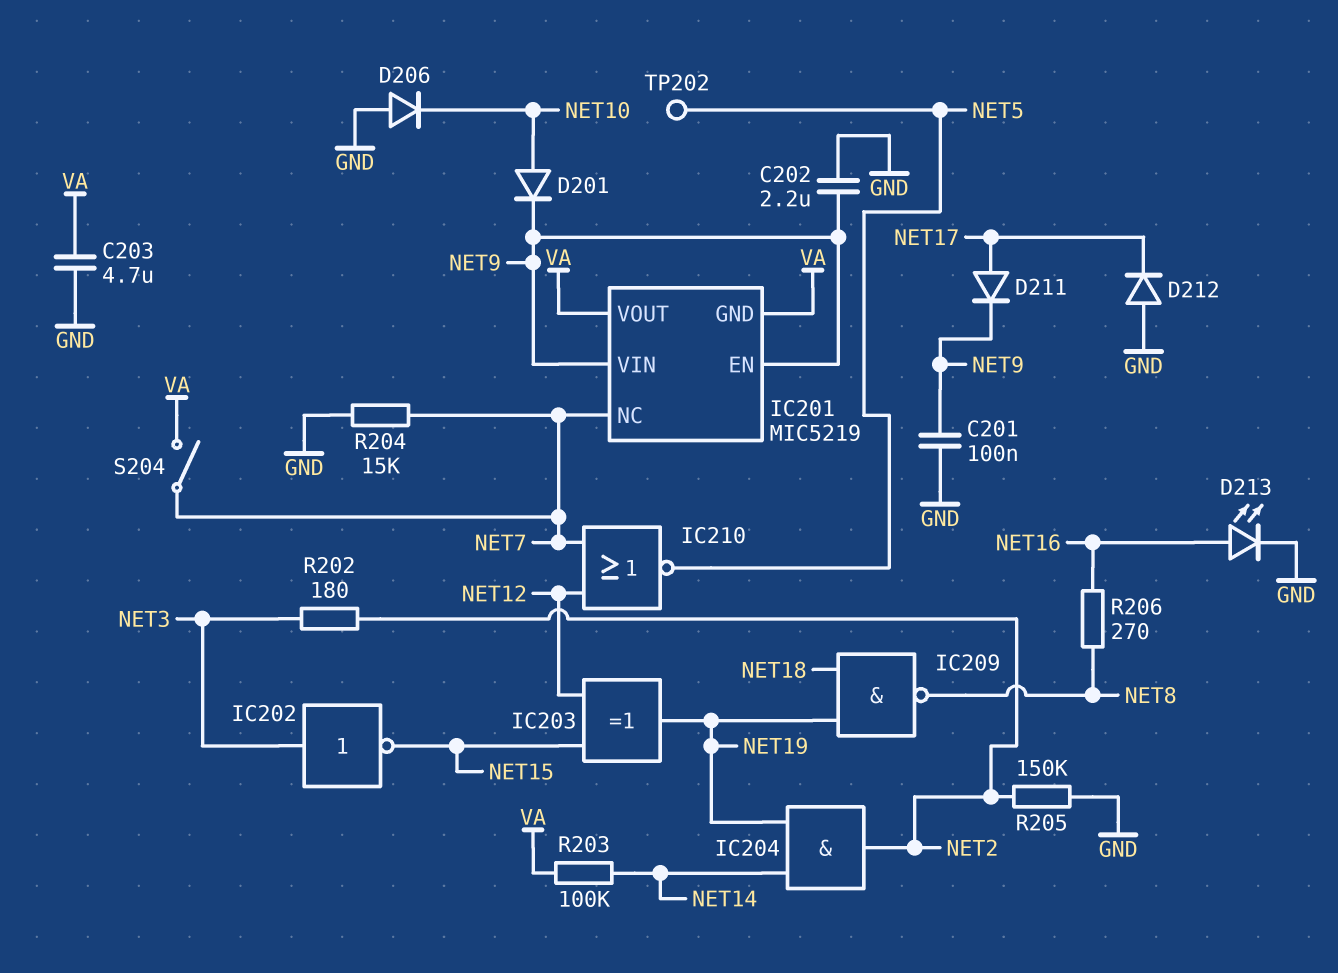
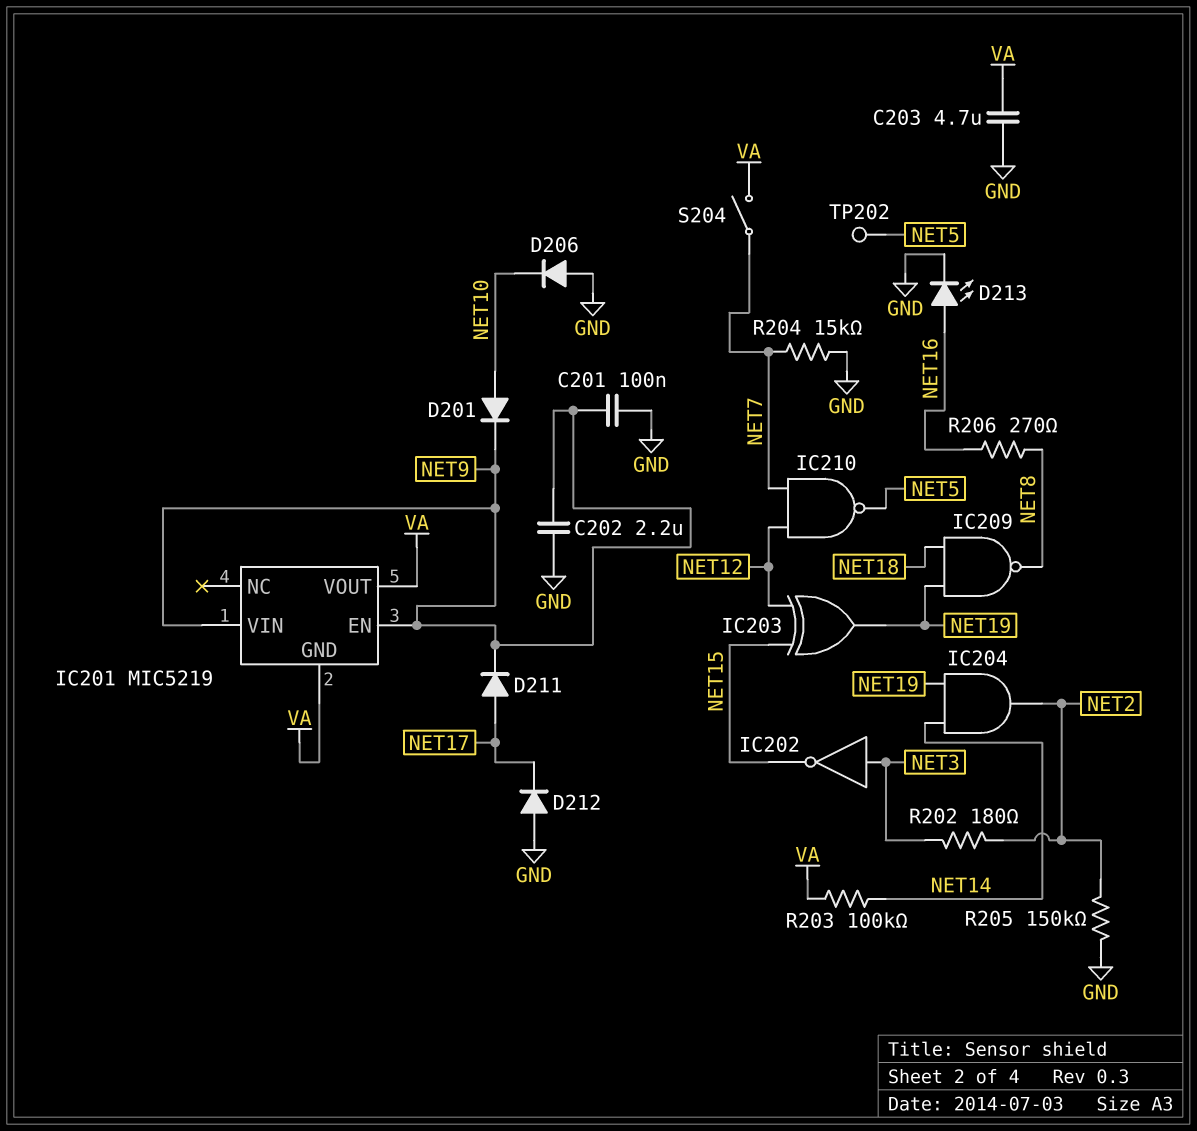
IC201 pin NC: NET7 -> none
IC210: NOR (in NET7, in NET12, out NET5) -> NAND (in NET7, in NET12, out NET5)

